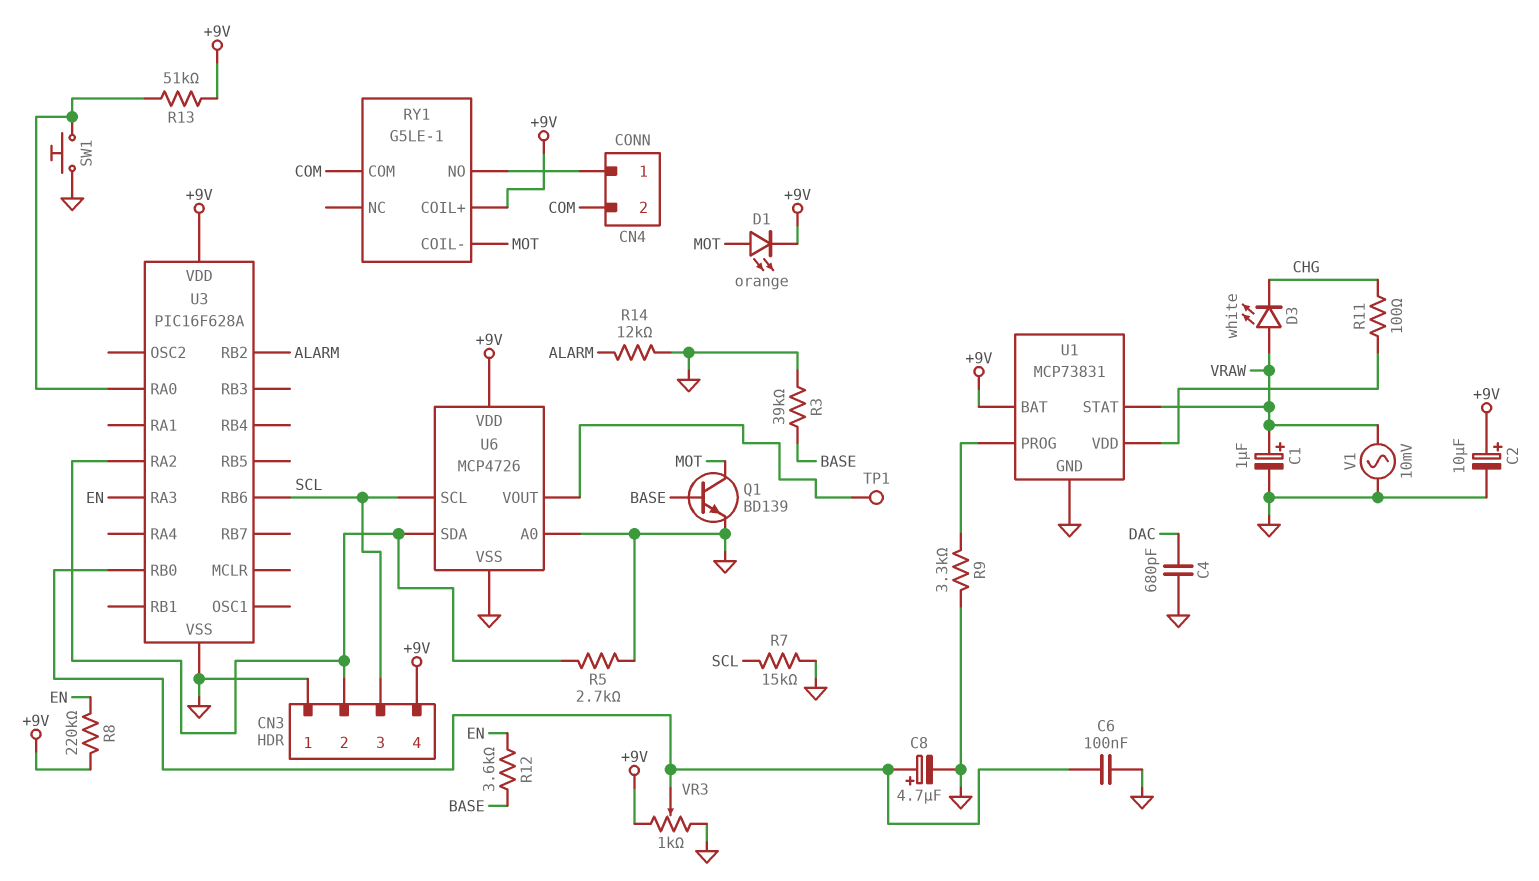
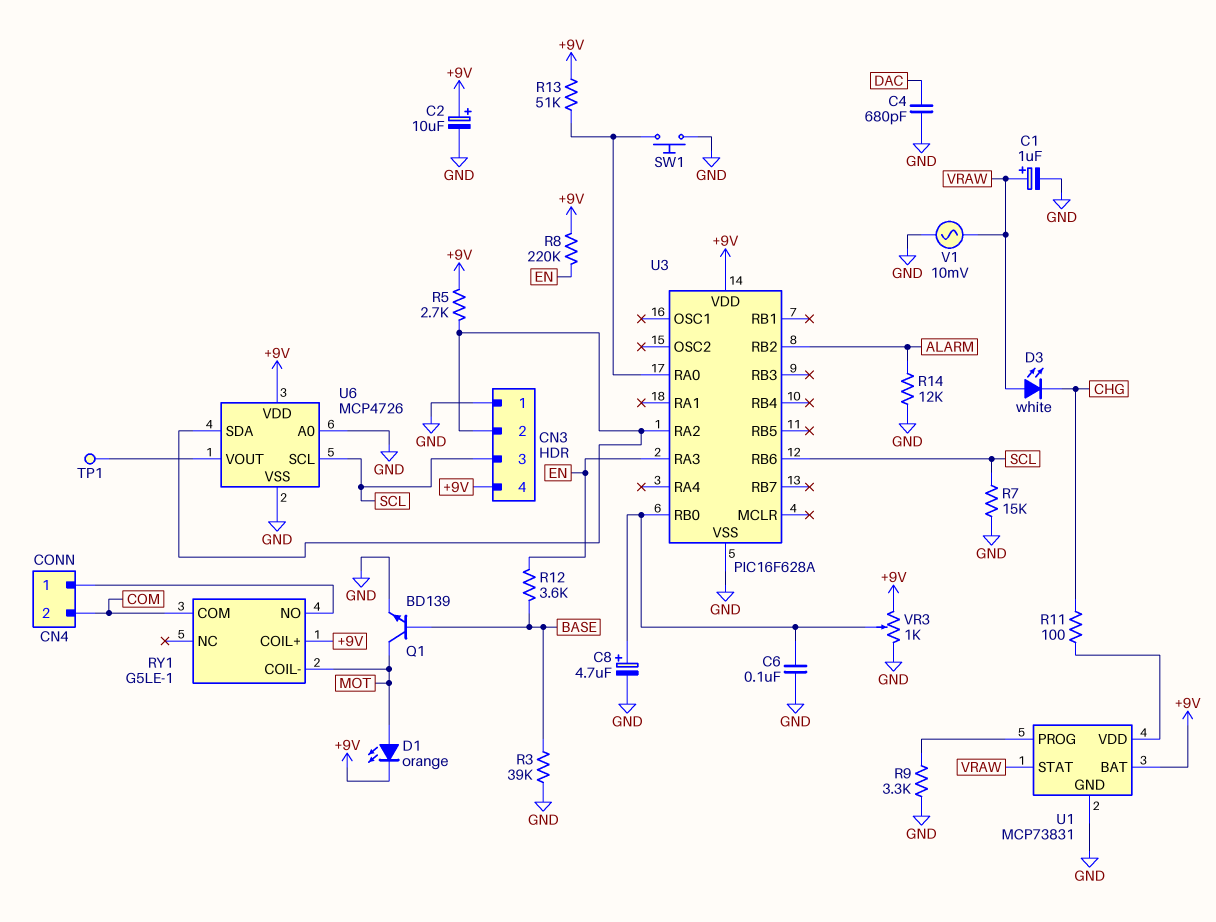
R5: 2.7k (CN3/2, GND) -> 2.7k (+9V, CN3/2)

